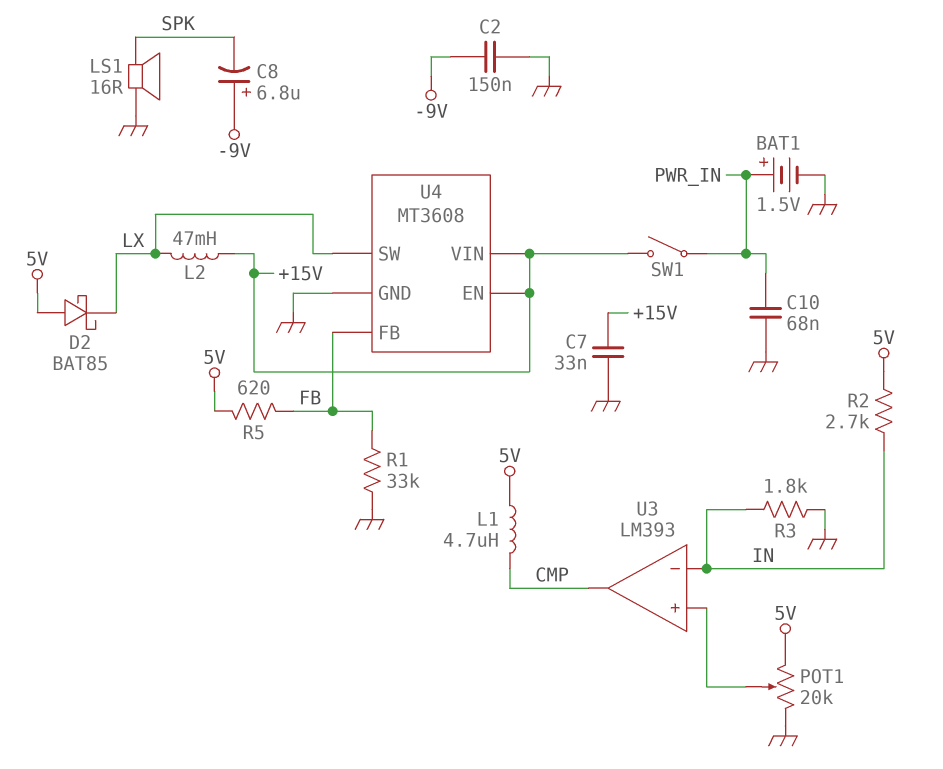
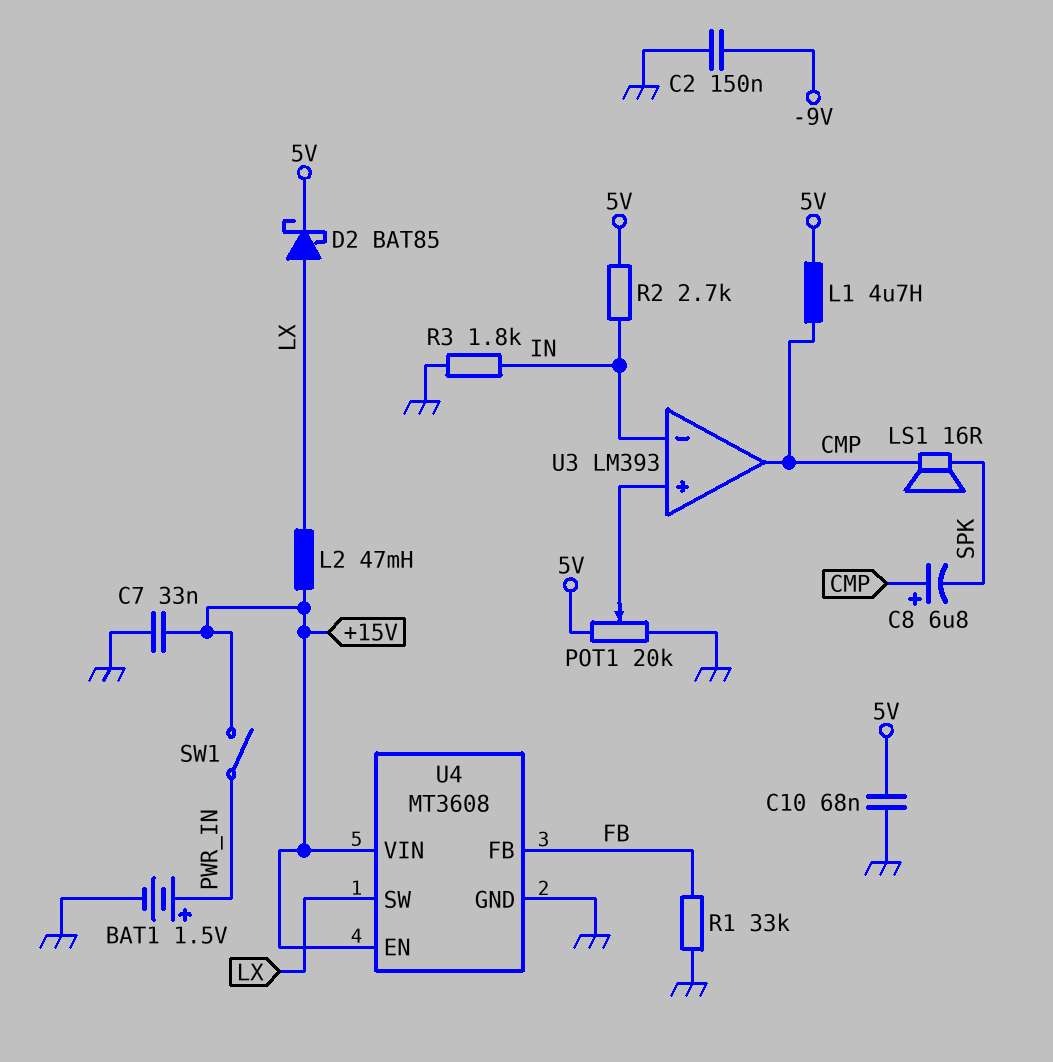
C8: 6.8uF (plus -9V, minus SPK) -> 6.8uF (plus CMP, minus SPK)
C10: 68nF (GND, PWR_IN) -> 68nF (5V, GND)
D2: schottky BAT85 (A 5V, K LX) -> schottky BAT85 (A LX, K 5V)
LS1: speaker 16R (GND, SPK) -> speaker 16R (CMP, SPK)
R5: 620 (5V, FB) -> none

